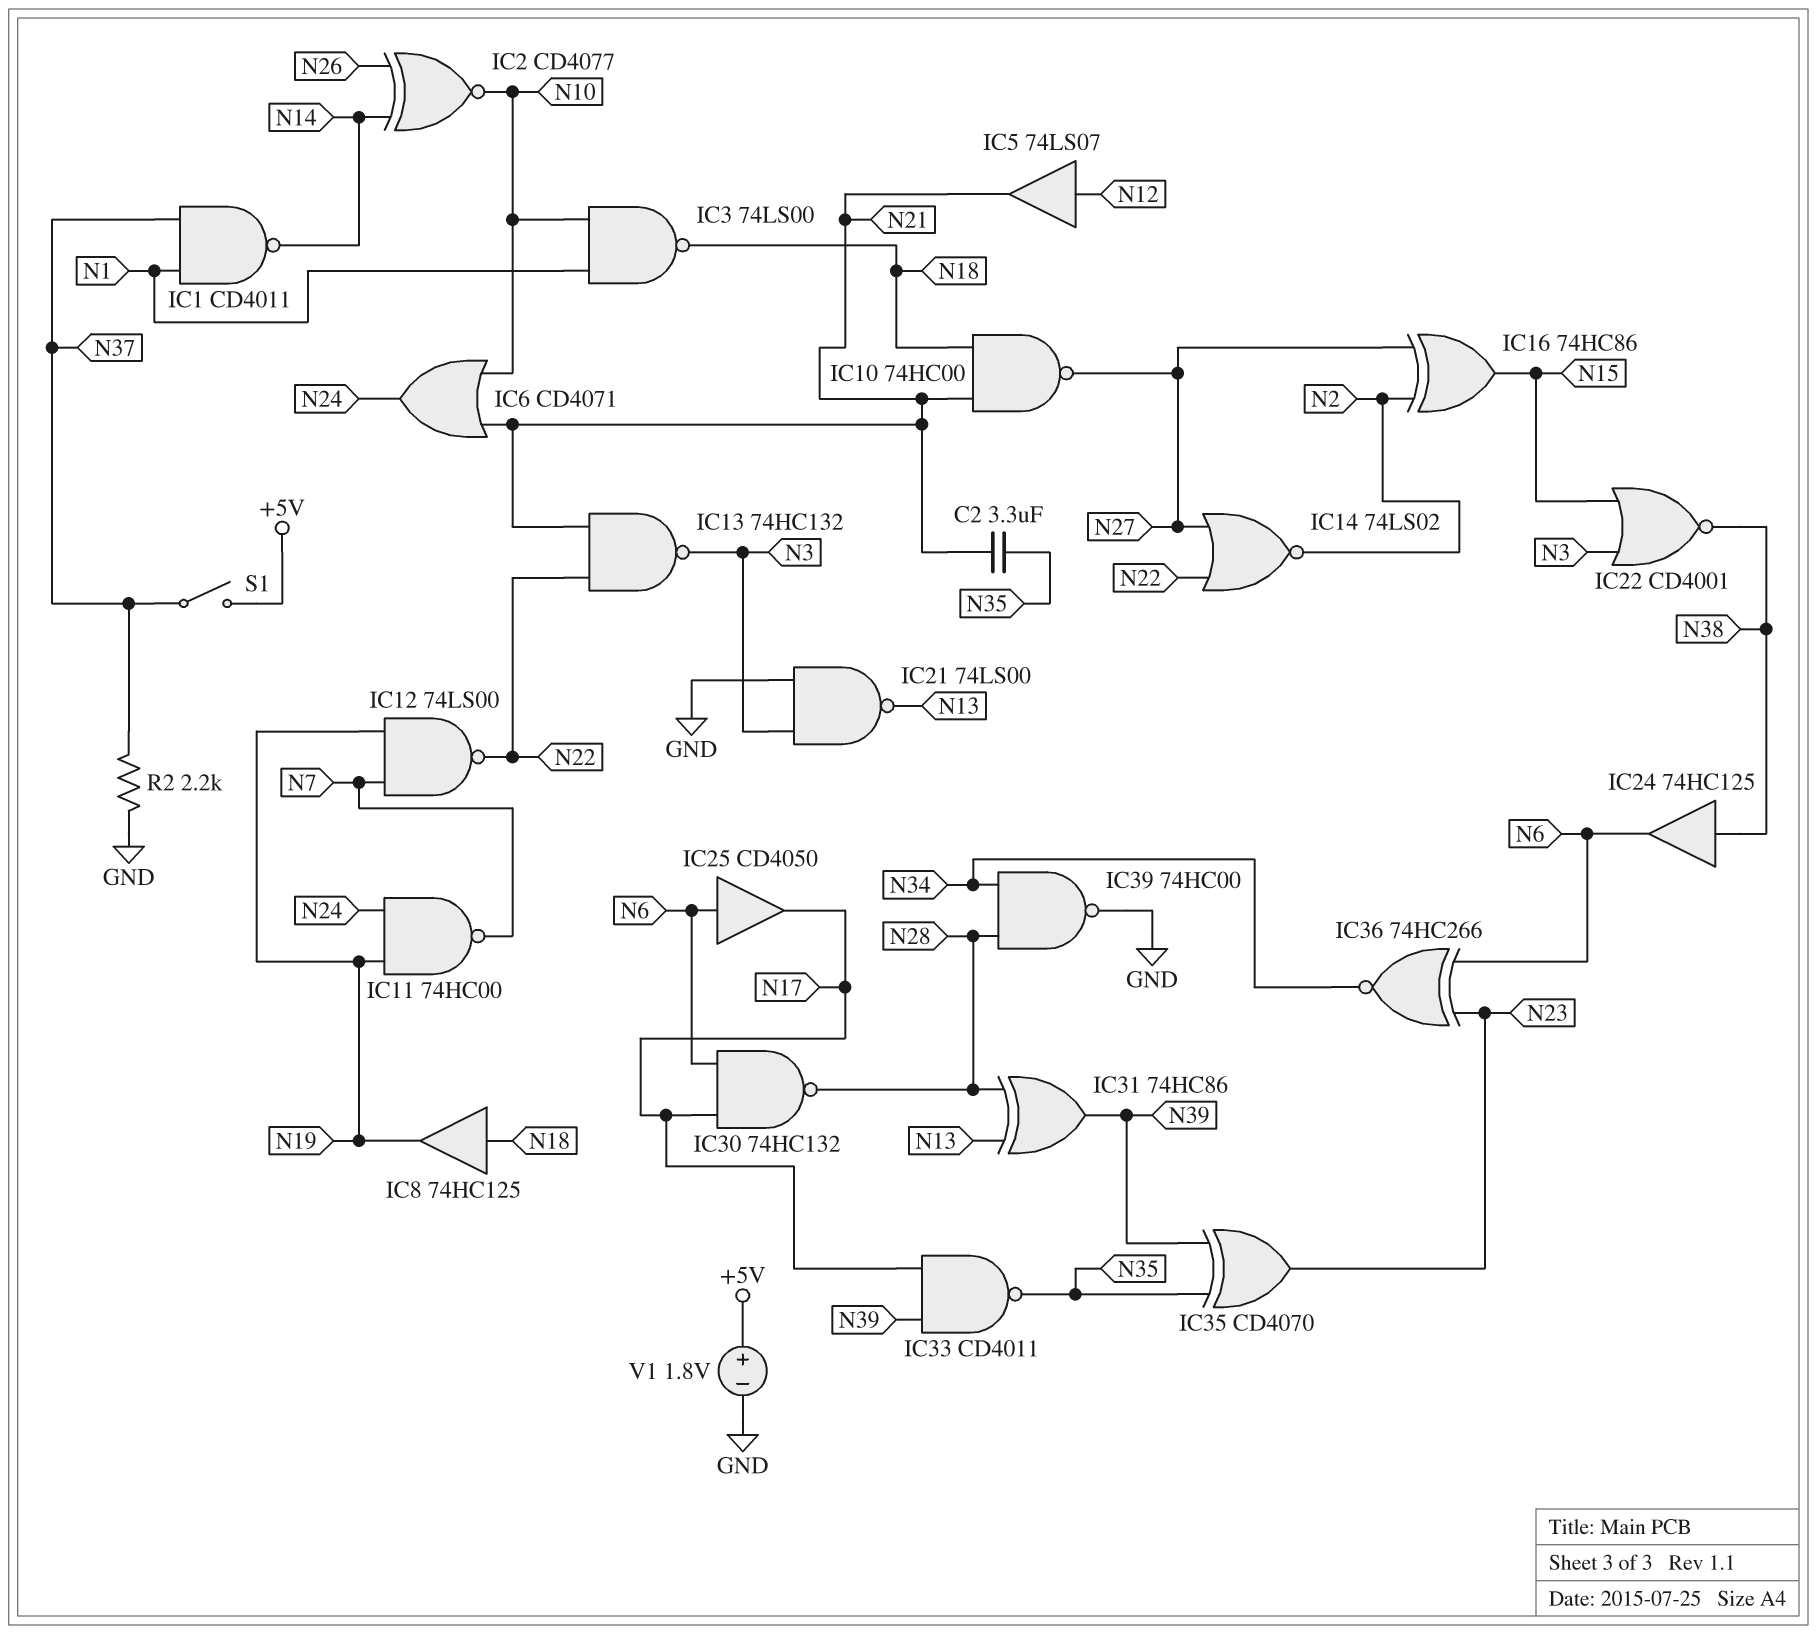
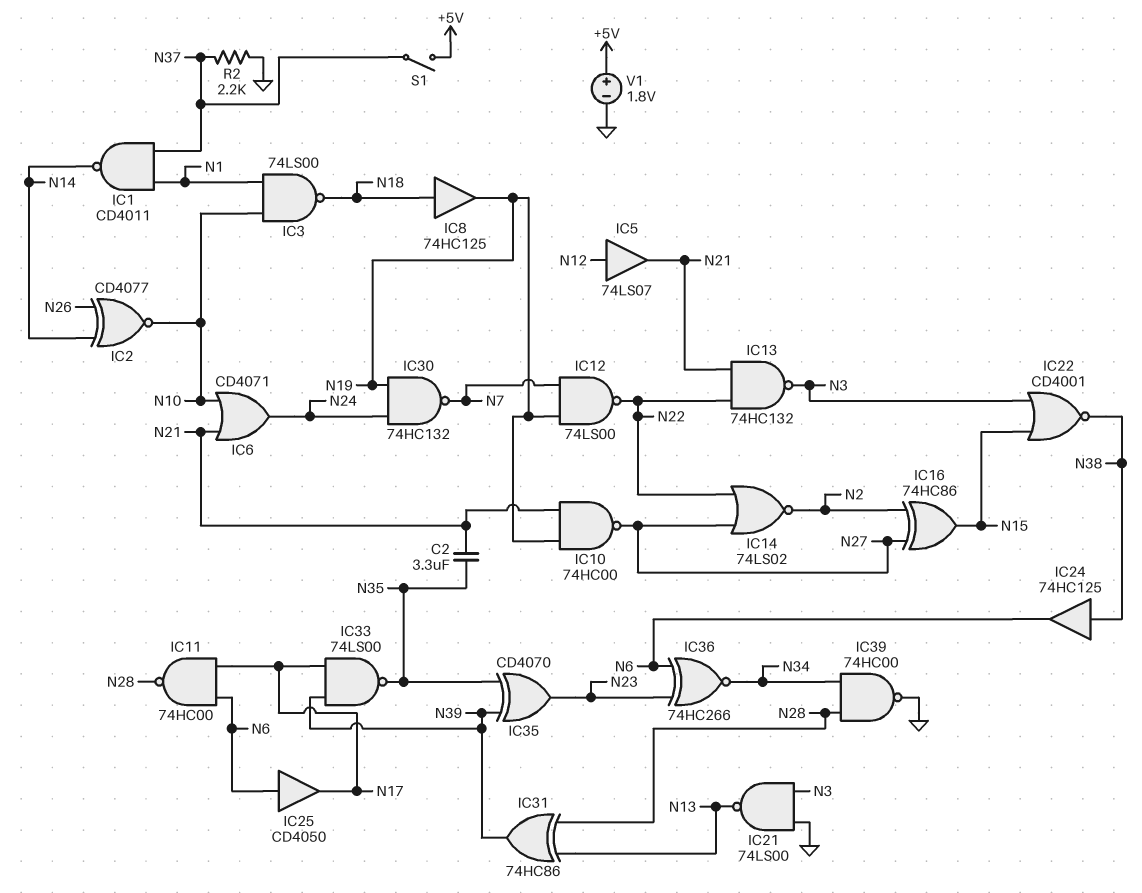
IC10: NAND 74HC00 (in N18, in N21, out N27) -> NAND 74HC00 (in N19, in N21, out N27)
IC11: NAND 74HC00 (in N19, in N24, out N7) -> NAND 74HC00 (in N6, in N17, out N28)
IC30: NAND 74HC132 (in N6, in N17, out N28) -> NAND 74HC132 (in N19, in N24, out N7)
IC33: NAND CD4011 (in N17, in N39, out N35) -> NAND 74LS00 (in N17, in N39, out N35)

